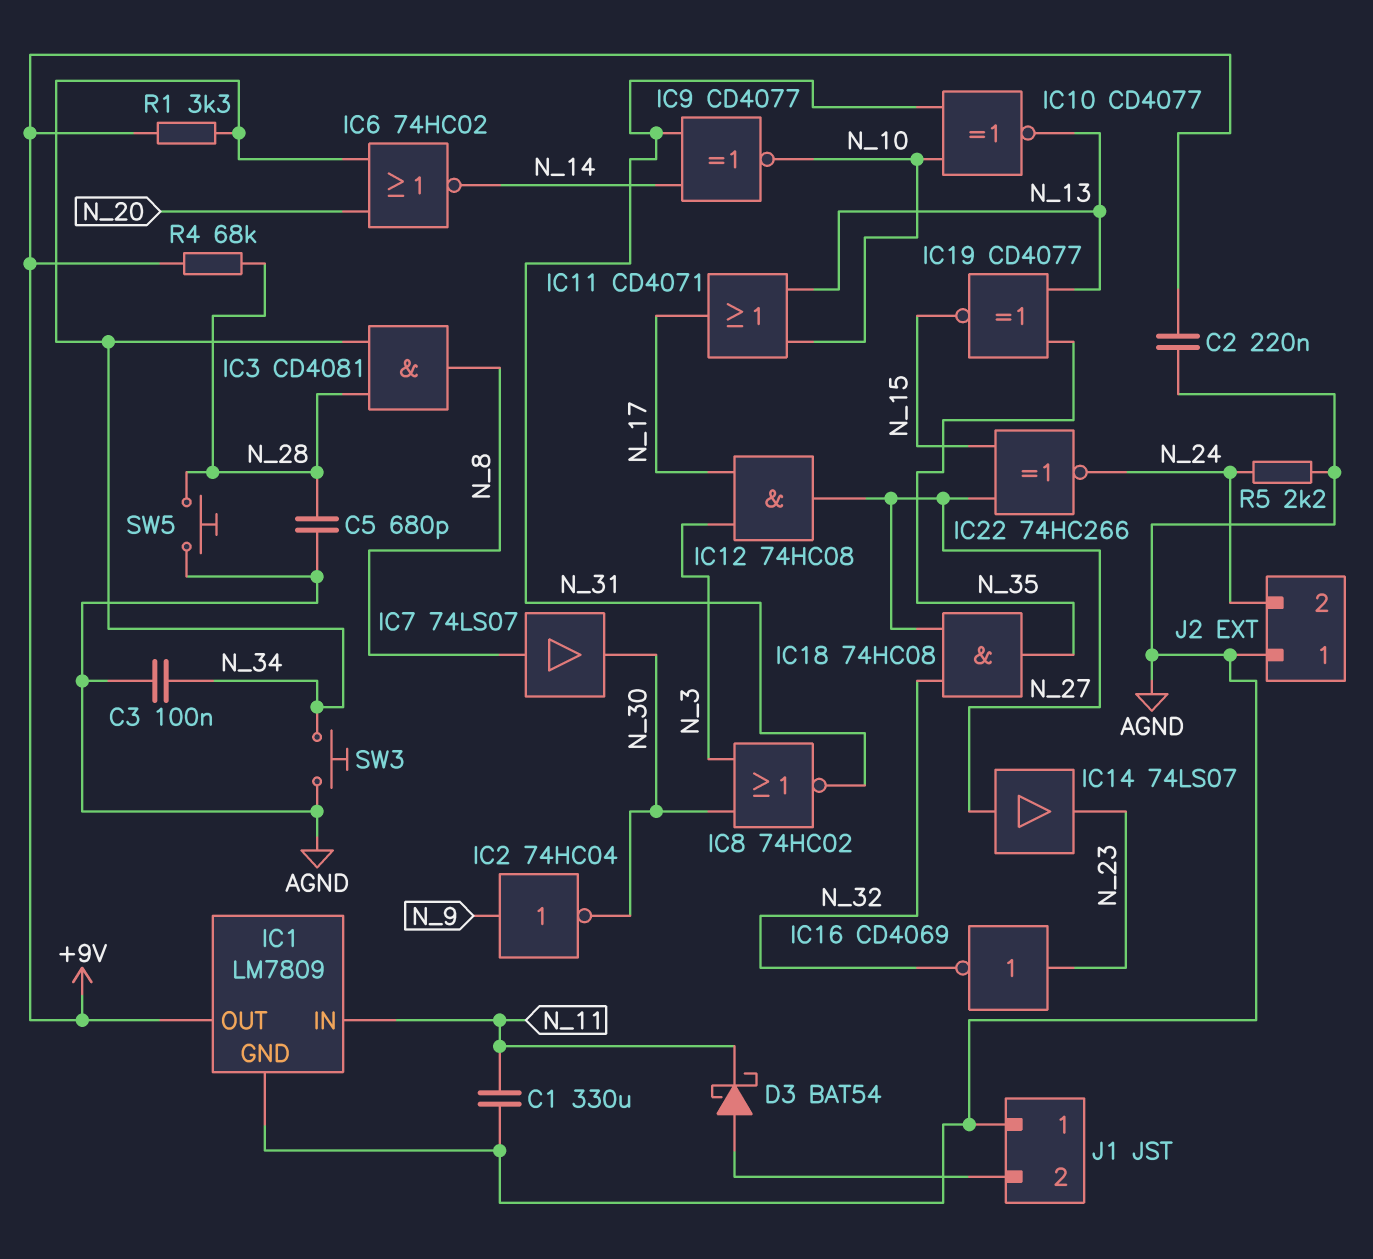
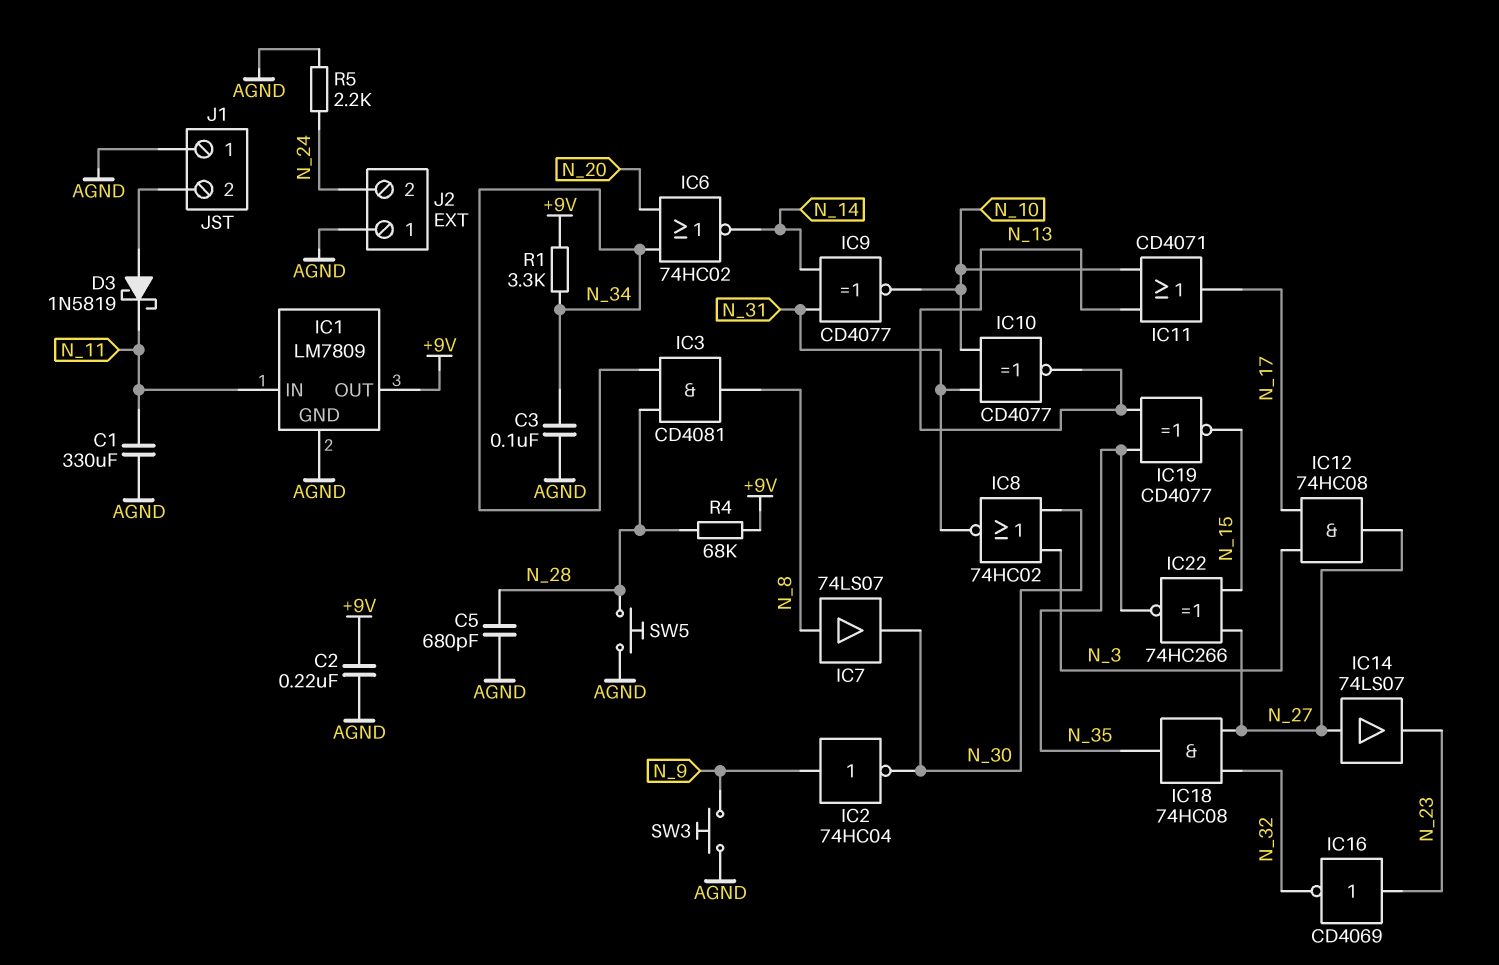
D3: schottky BAT54 (A J1/2, K N_11) -> schottky 1N5819 (A J1/2, K N_11)
IC22: XNOR 74HC266 (in N_15, in N_27, out N_24) -> XNOR 74HC266 (in N_15, in N_27, out N_35)
SW3: button (AGND, N_34) -> button (AGND, N_9)

